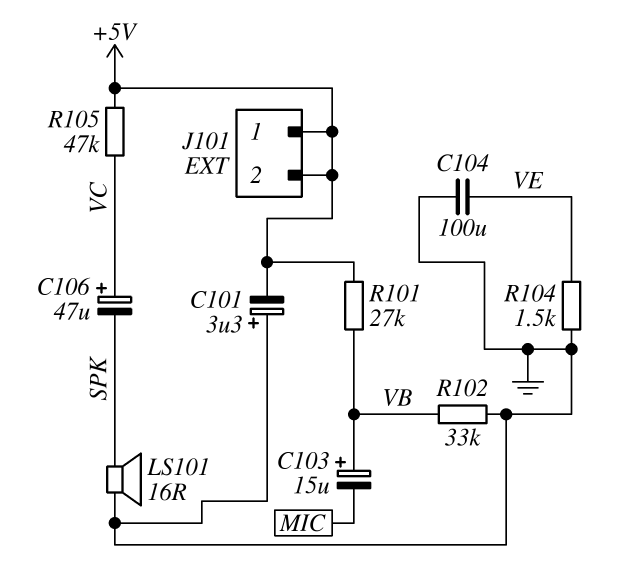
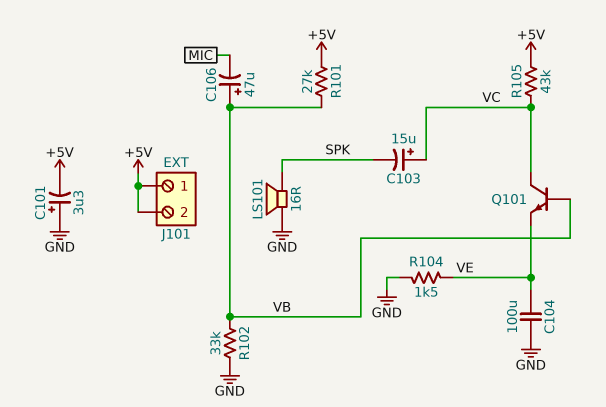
C103: 15uF (plus VB, minus MIC) -> 15uF (plus VC, minus SPK)
C106: 47uF (plus VC, minus SPK) -> 47uF (plus VB, minus MIC)
Q101: none -> NPN (B VB, C VC, E VE)
R105: 47k (+5V, VC) -> 43k (+5V, VC)

